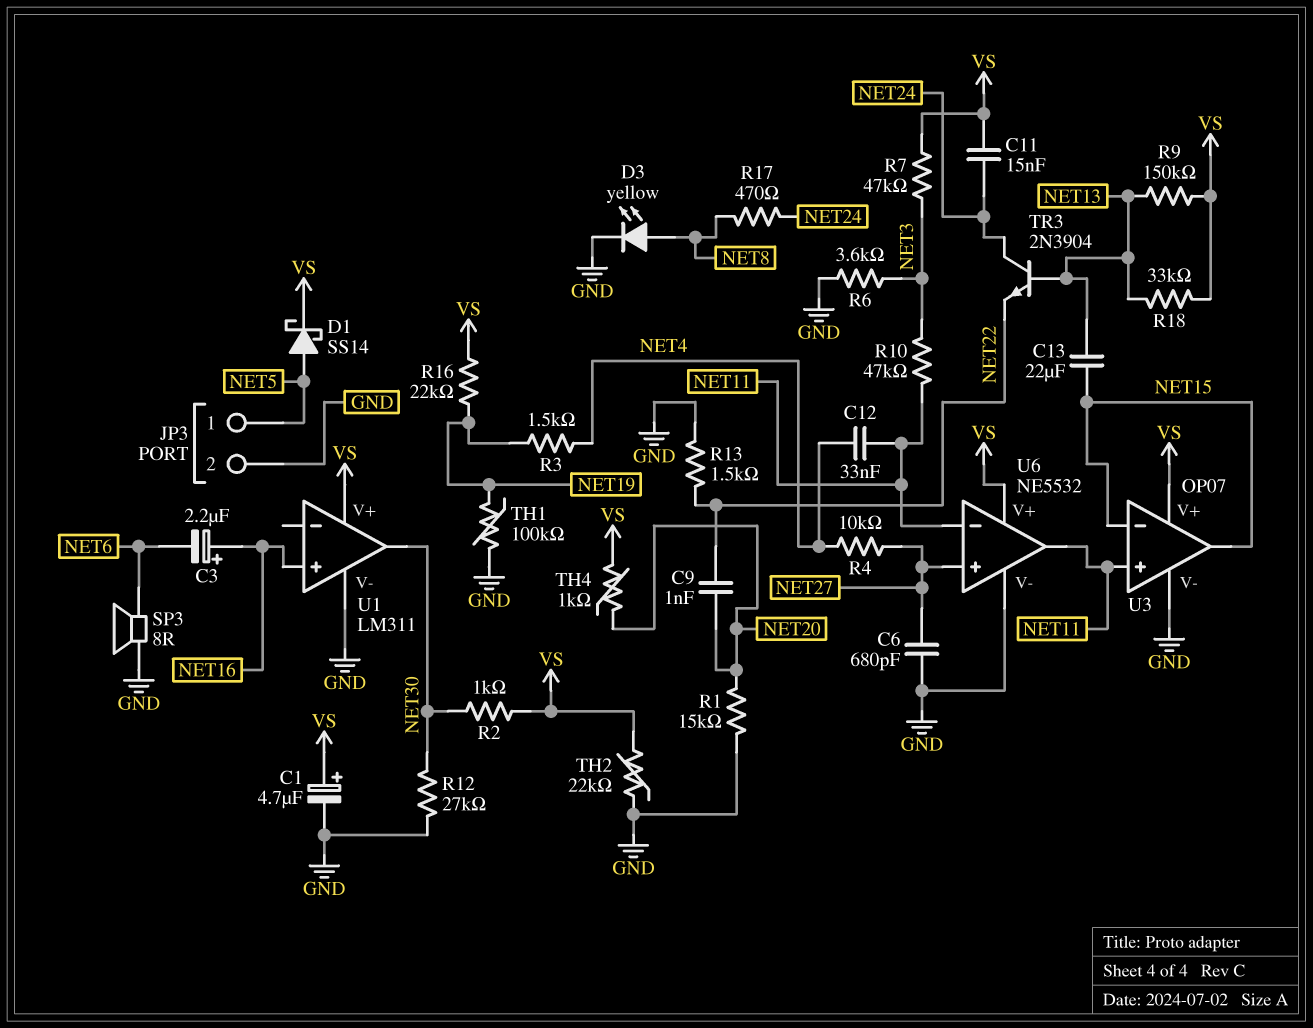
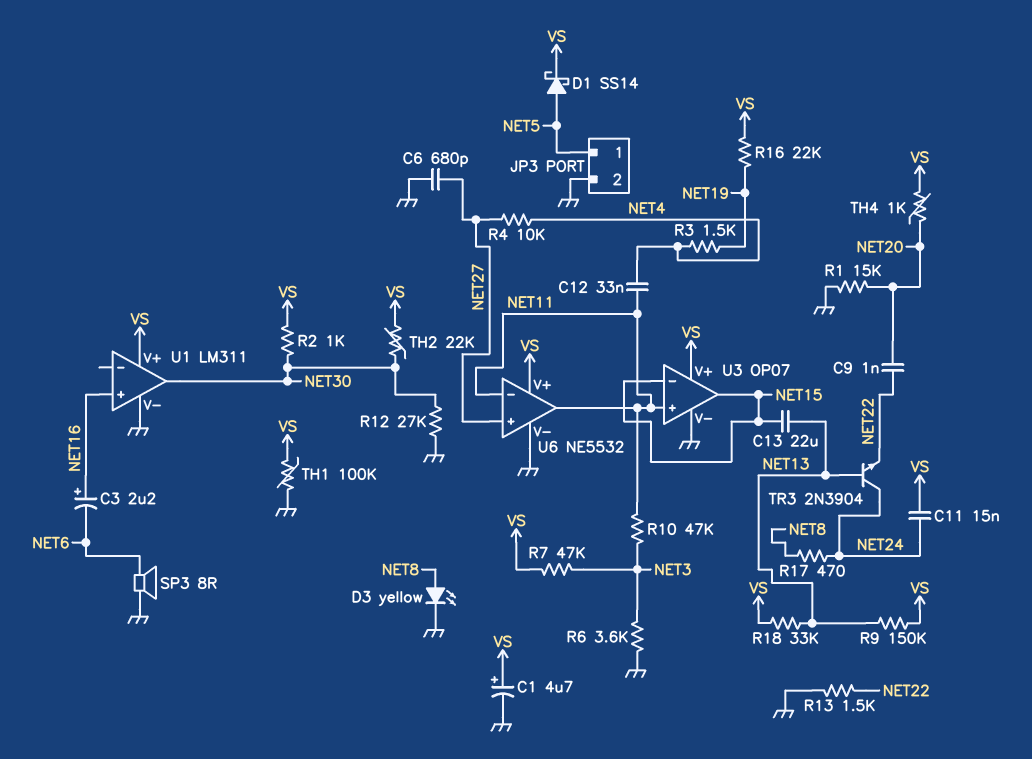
TH1: 100k (GND, NET19) -> 100k (GND, VS)
TH2: 22k (GND, VS) -> 22k (NET30, VS)

